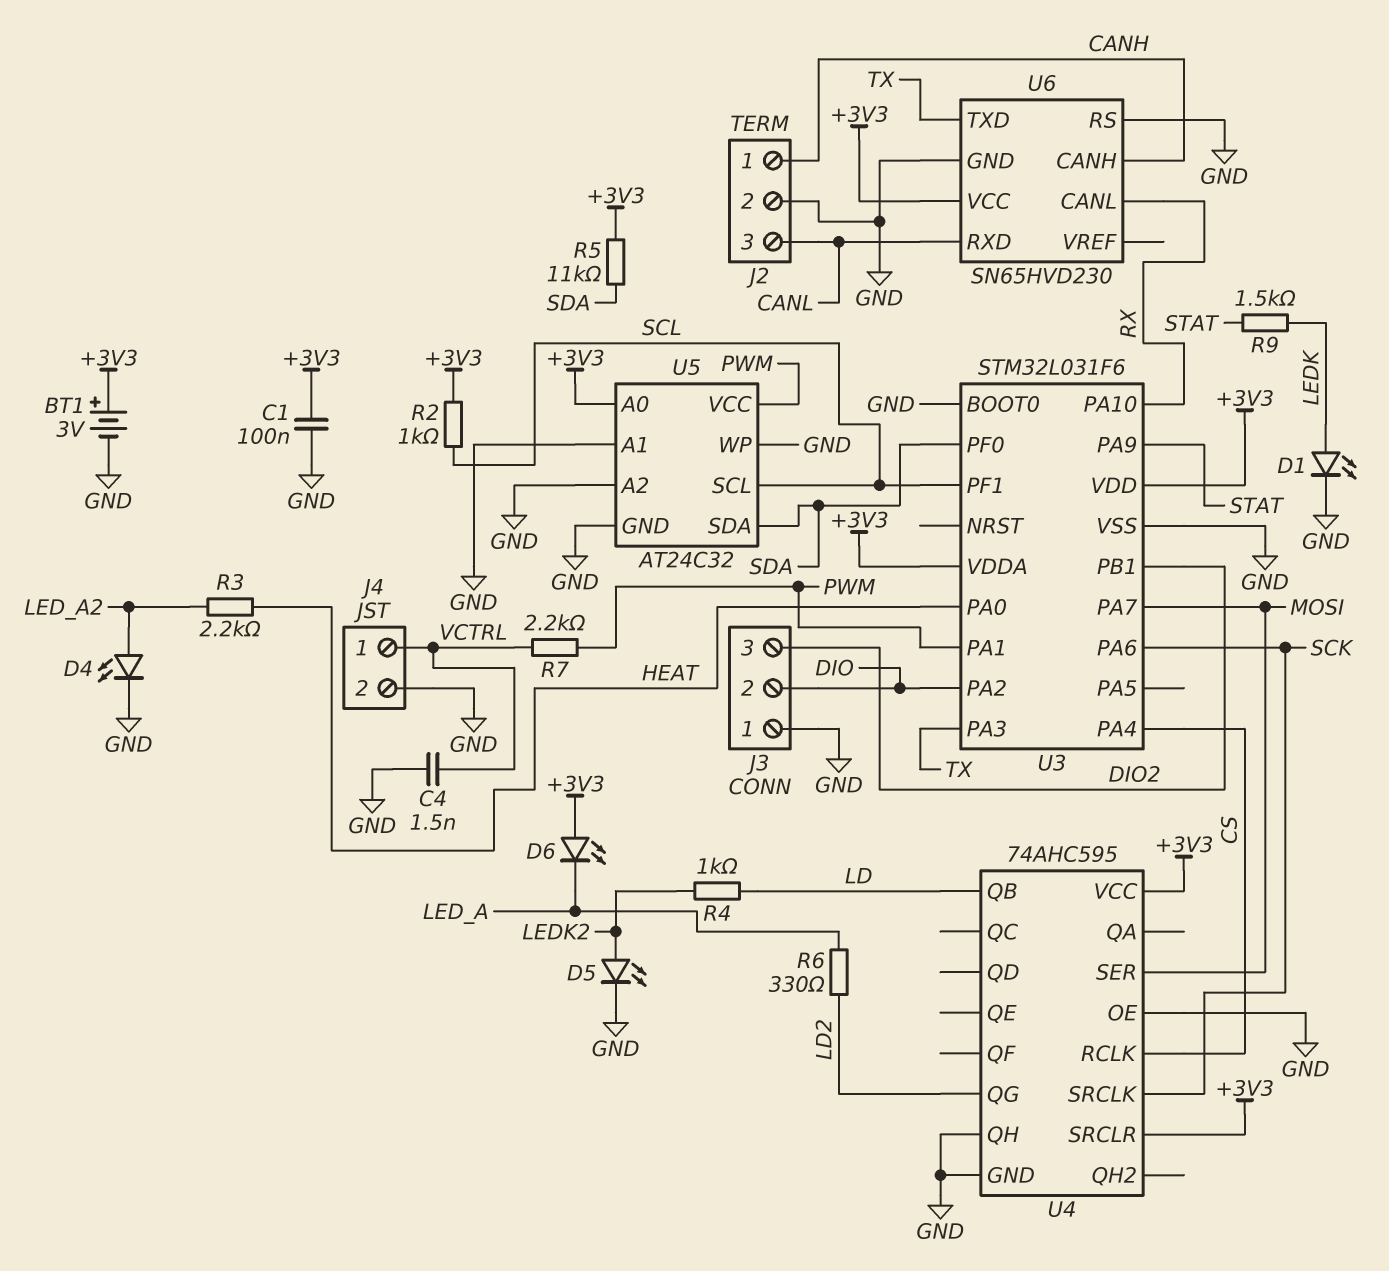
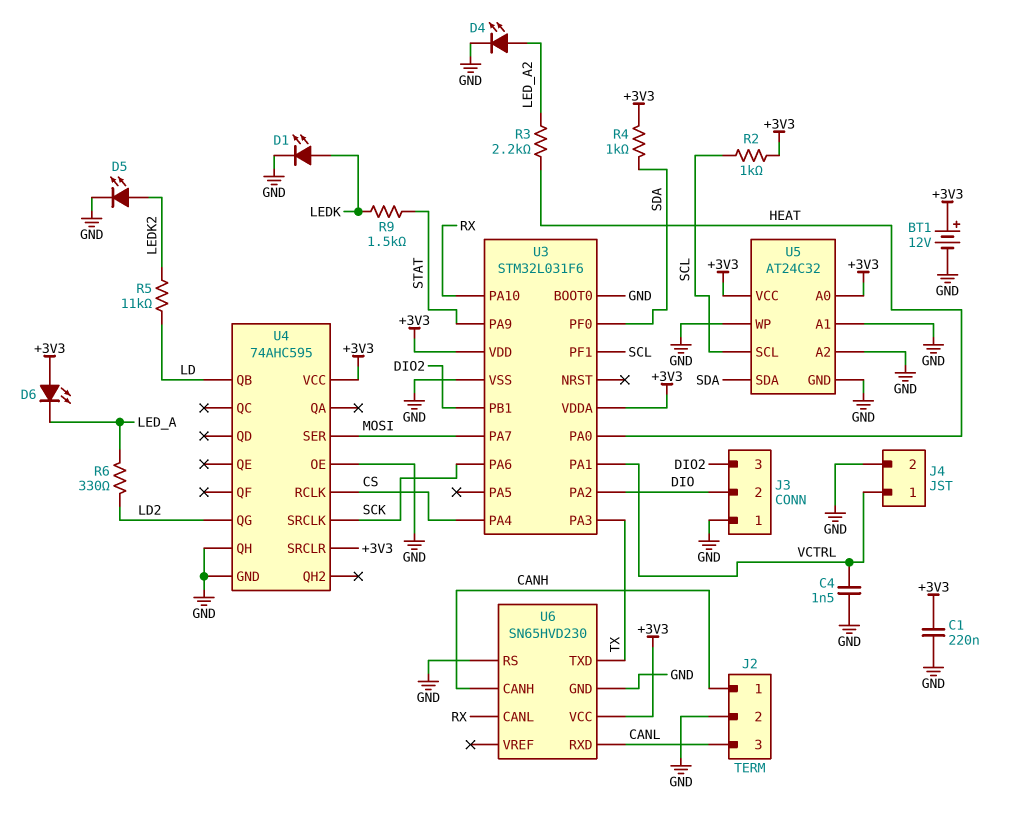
BT1: 3V (plus +3V3, minus GND) -> 12V (plus +3V3, minus GND)
C1: 100nF (+3V3, GND) -> 220nF (+3V3, GND)
R4: 1k (LD, LEDK2) -> 1k (+3V3, SDA)
R5: 11k (+3V3, SDA) -> 11k (LD, LEDK2)
R7: 2.2k (PWM, VCTRL) -> none
U3 pin PA1: PWM -> VCTRL
U5 pin VCC: PWM -> +3V3

